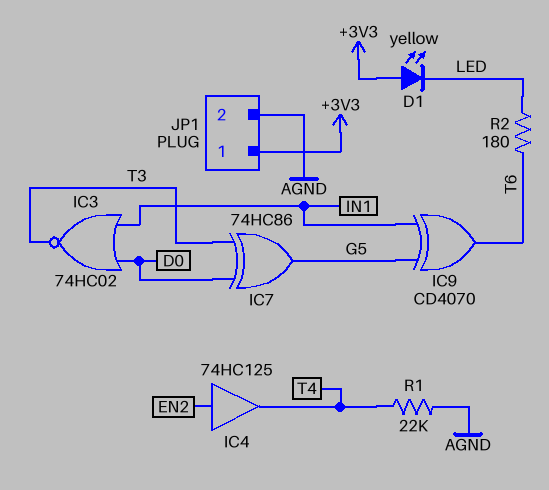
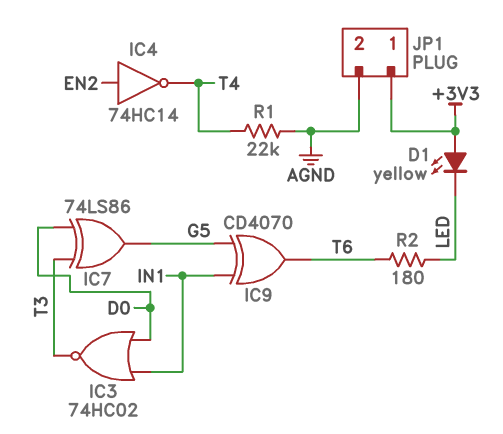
IC4: buffer 74HC125 (in EN2, out T4) -> NOT 74HC14 (in EN2, out T4)
IC7: XOR 74HC86 (in D0, in T3, out G5) -> XOR 74LS86 (in D0, in T3, out G5)

